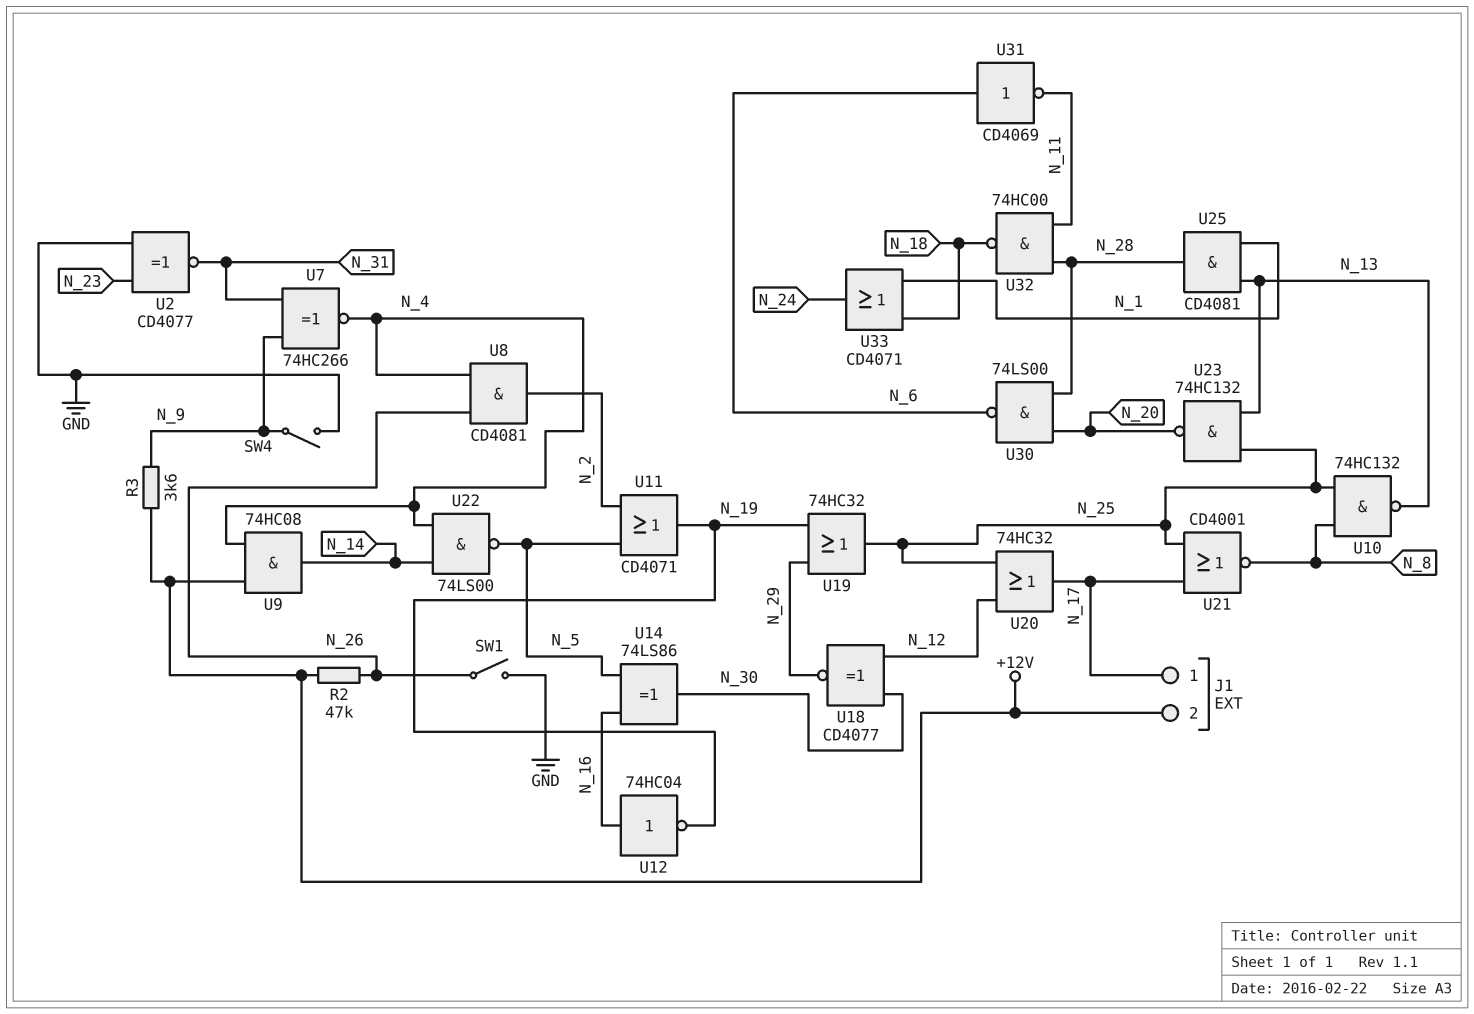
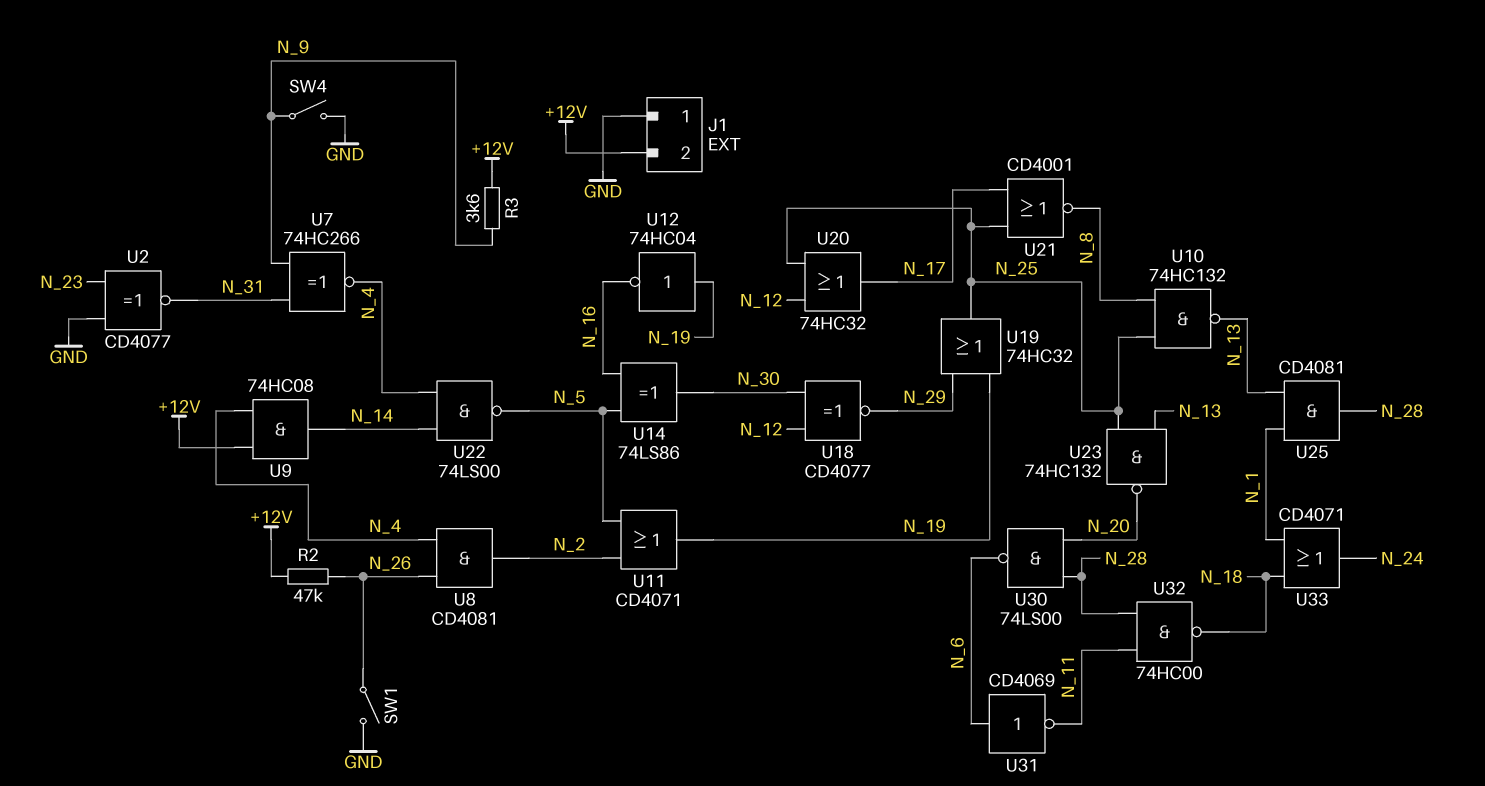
J1 pin 1: N_17 -> GND
U12: NOT 74HC04 (in N_16, out N_19) -> NOT 74HC04 (in N_19, out N_16)

